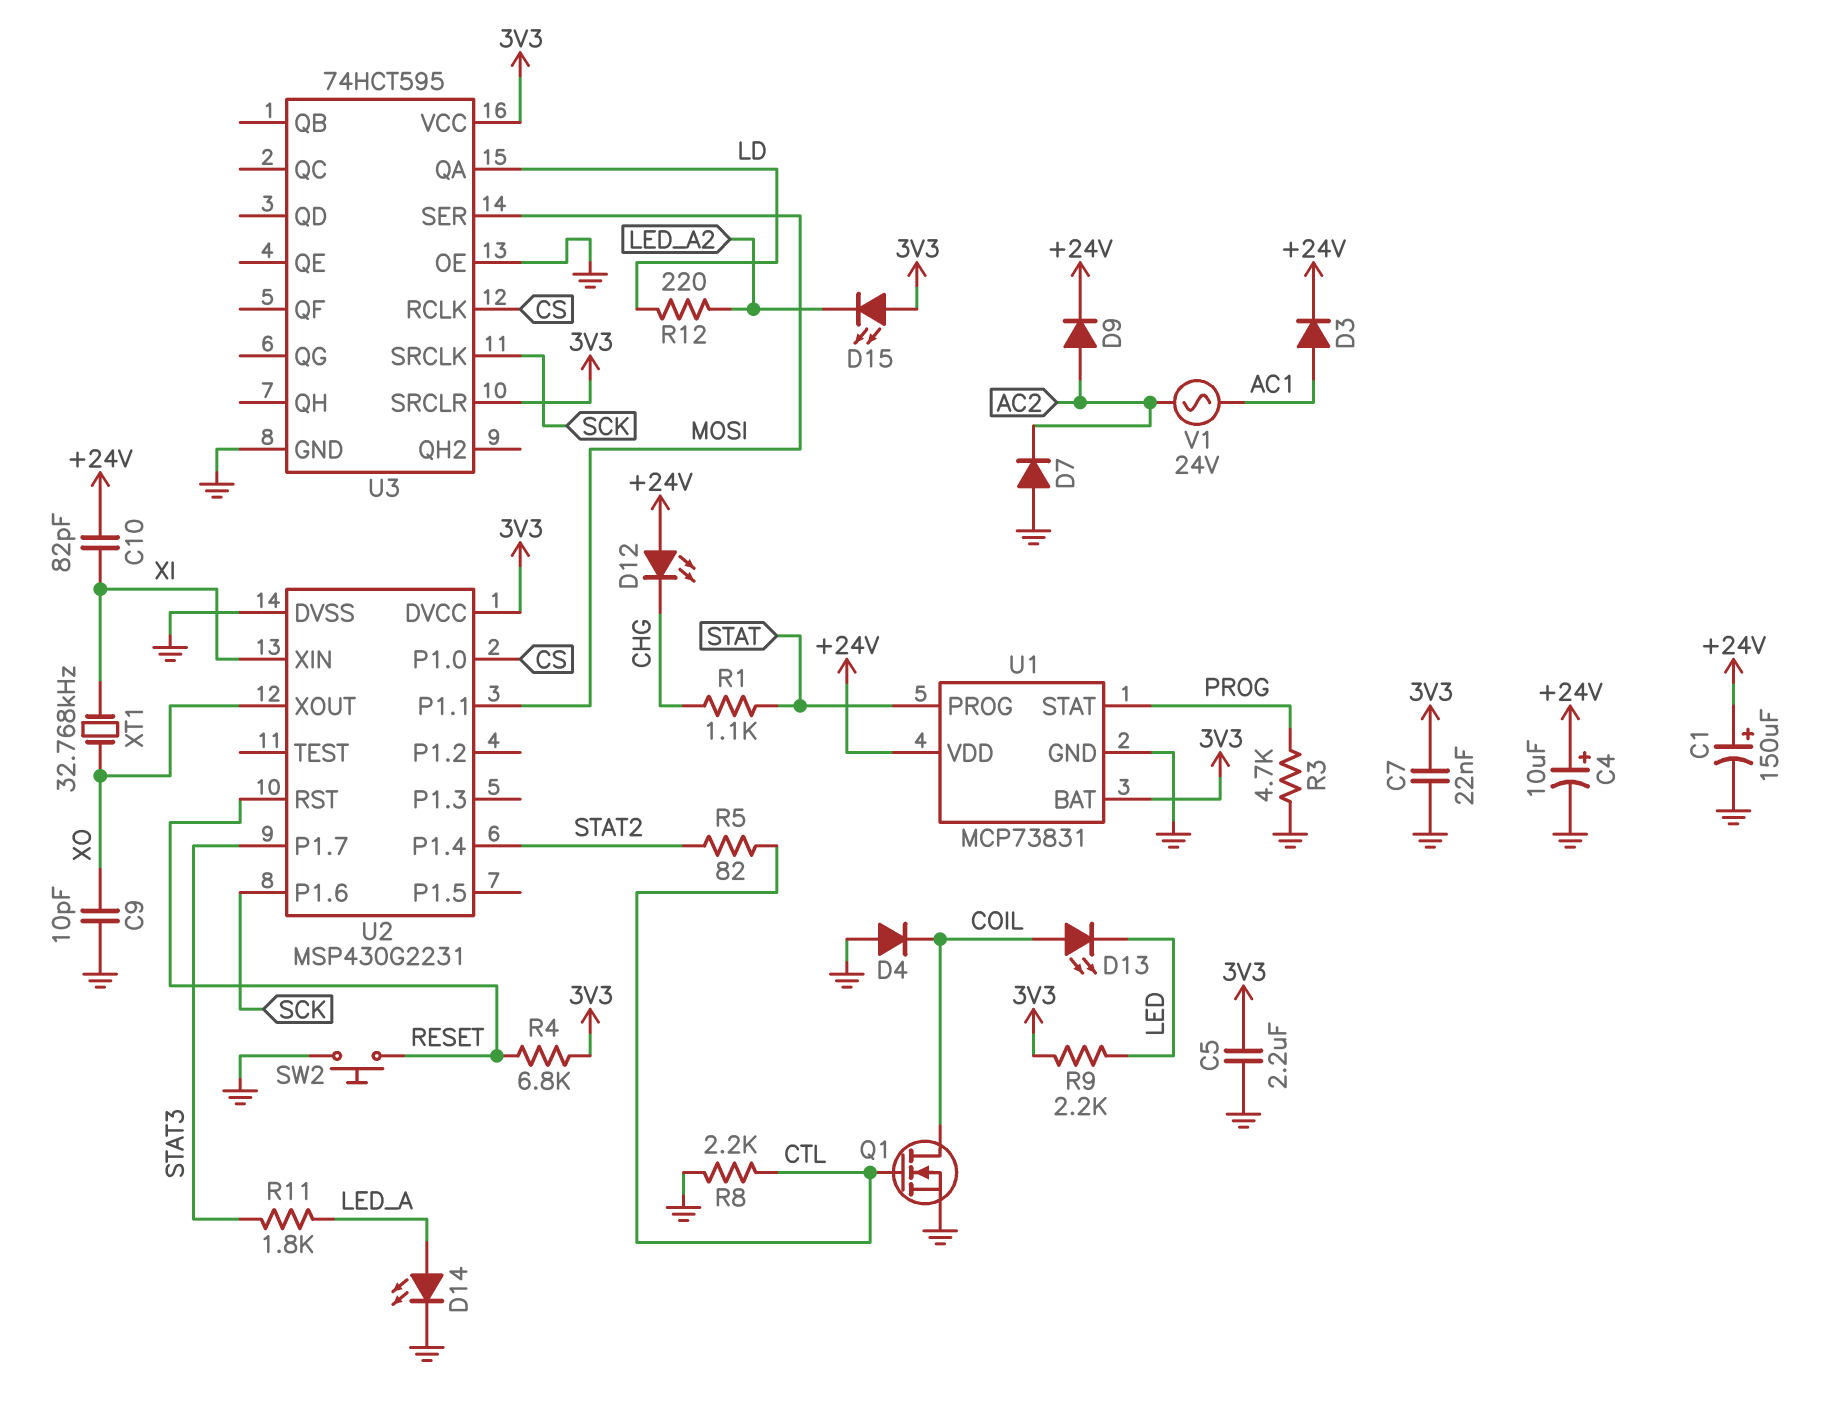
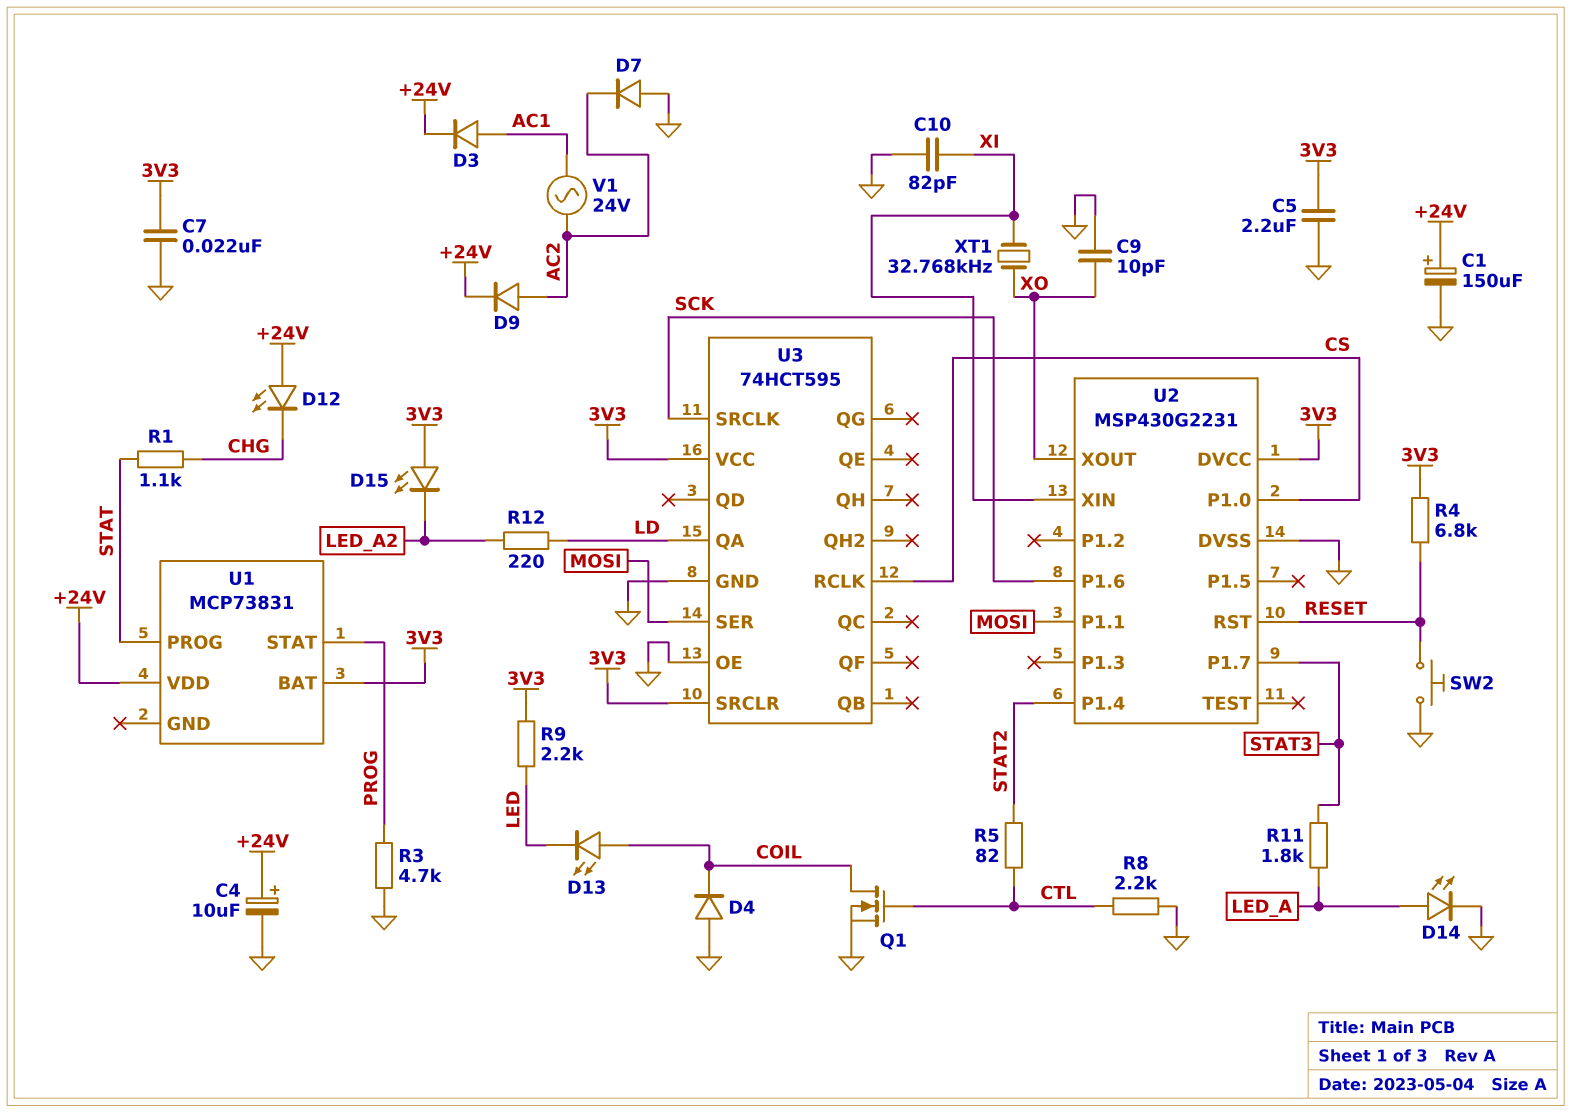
C10: 82pF (+24V, XI) -> 82pF (GND, XI)
U1 pin GND: GND -> none

